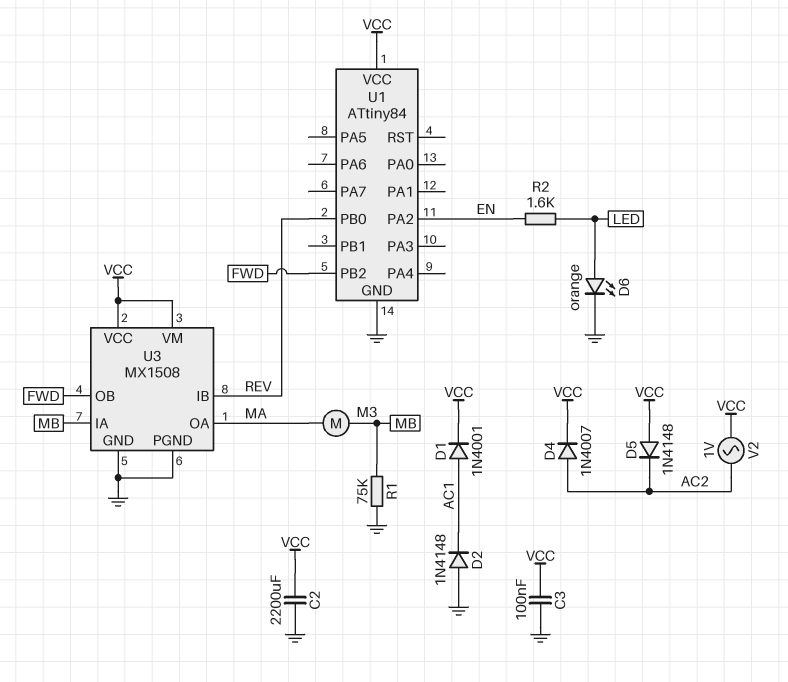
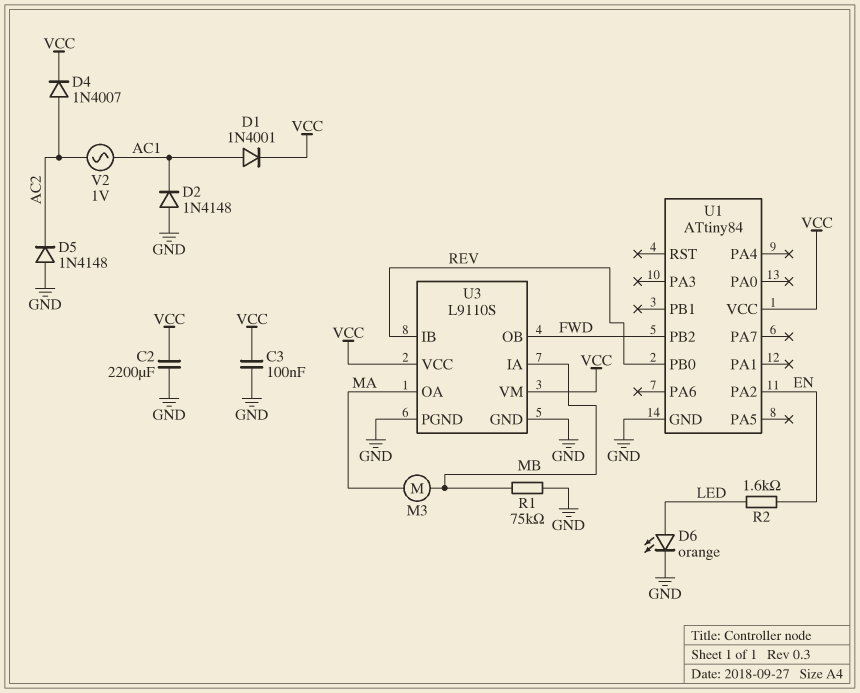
D5: diode 1N4148 (A VCC, K AC2) -> diode 1N4148 (A GND, K AC2)
U3: MX1508 -> L9110S
V2: AC 1V (AC2, VCC) -> AC 1V (AC1, AC2)

